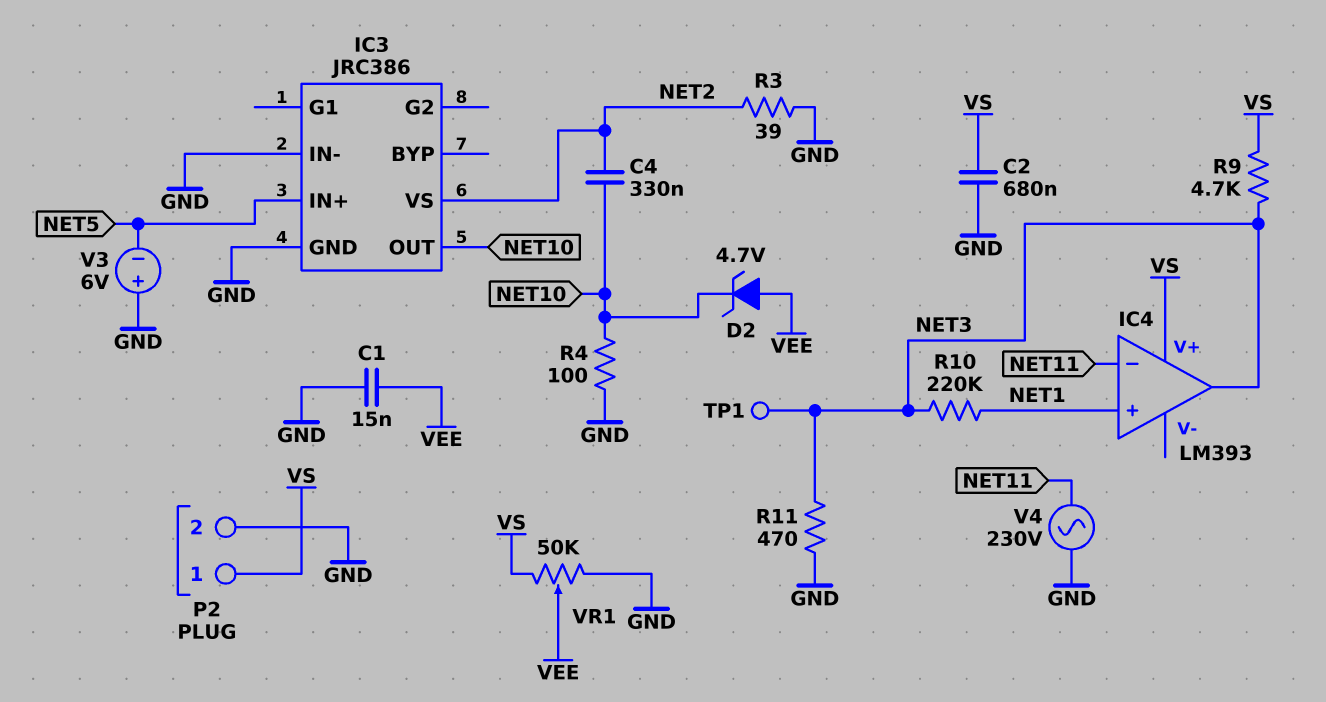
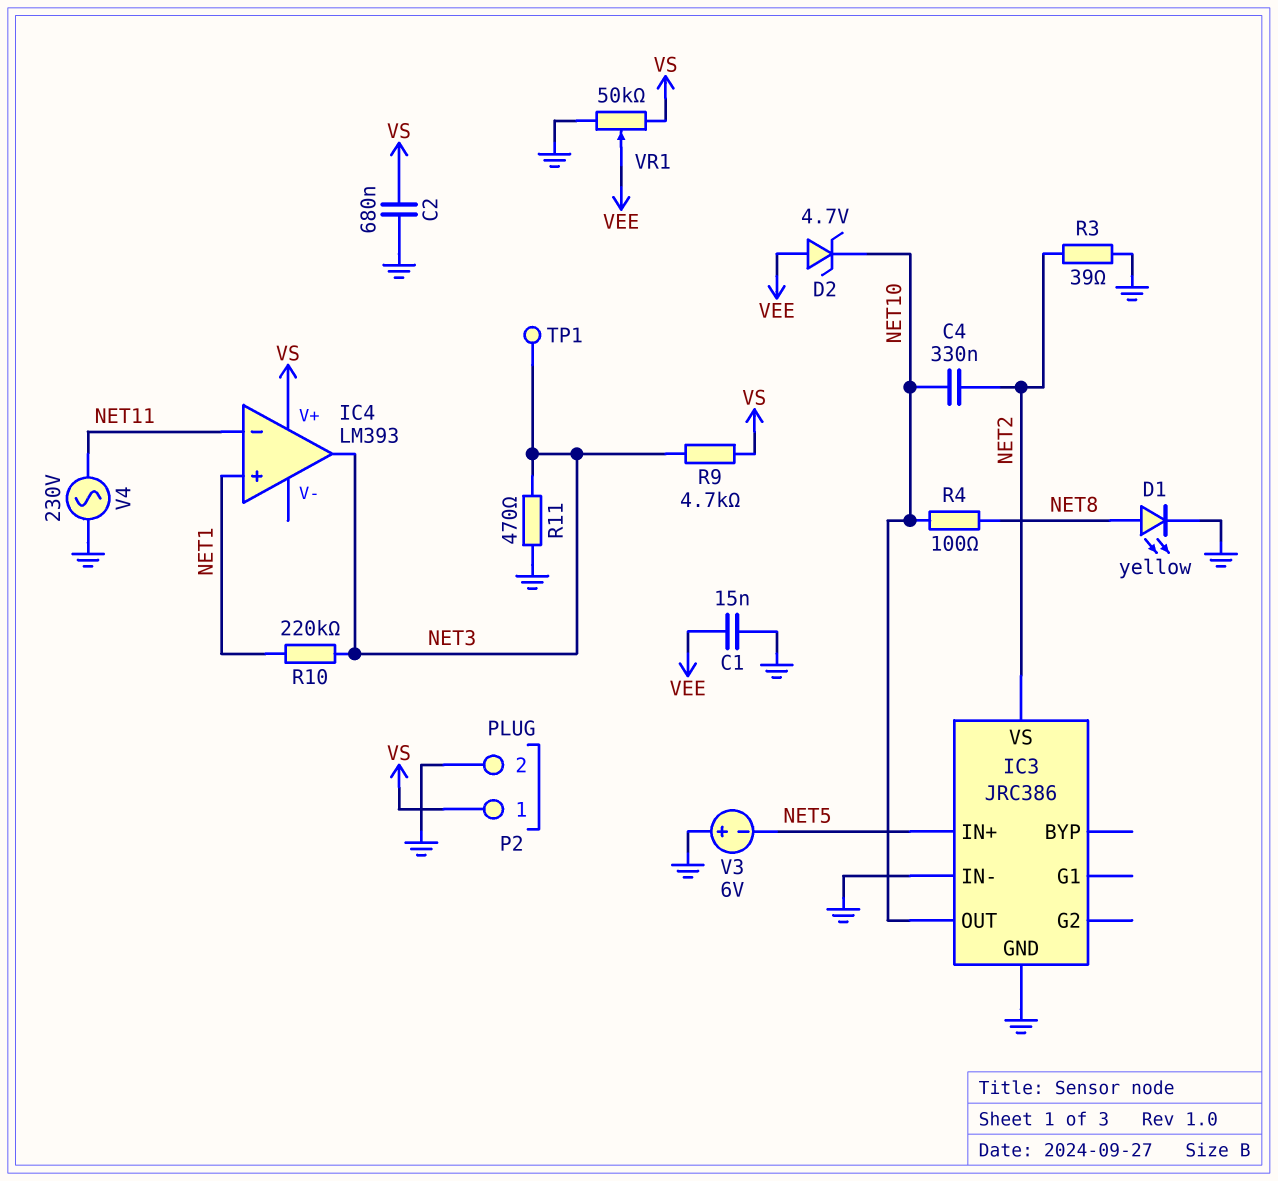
D1: none -> LED yellow (A NET8, K GND)
R4: 100 (GND, NET10) -> 100 (NET8, NET10)

